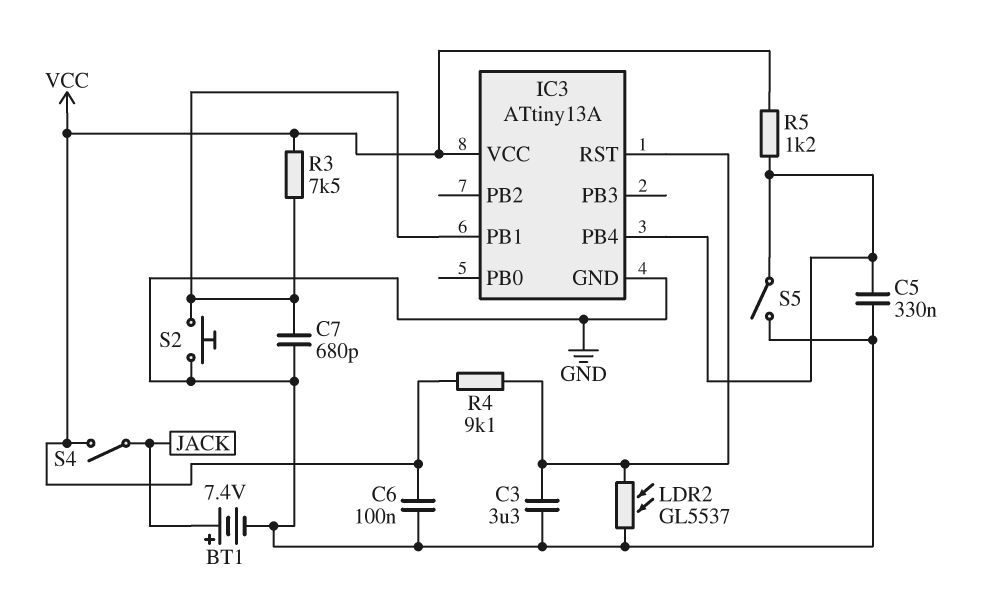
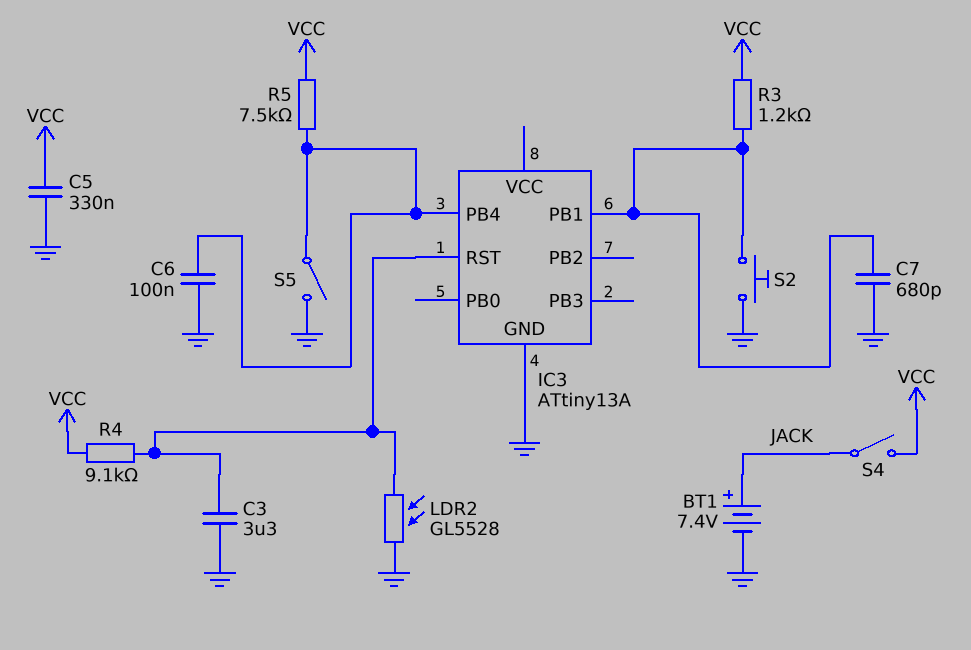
C5: 330nF (GND, IC3/PB4) -> 330nF (GND, VCC)
C6: 100nF (GND, VCC) -> 100nF (GND, IC3/PB4)
IC3 pin VCC: VCC -> none
LDR2: GL5537 (GND, IC3/RST) -> GL5528 (GND, IC3/RST)
R3: 7.5k (IC3/PB1, VCC) -> 1.2k (IC3/PB1, VCC)
R5: 1.2k (IC3/PB4, VCC) -> 7.5k (IC3/PB4, VCC)

